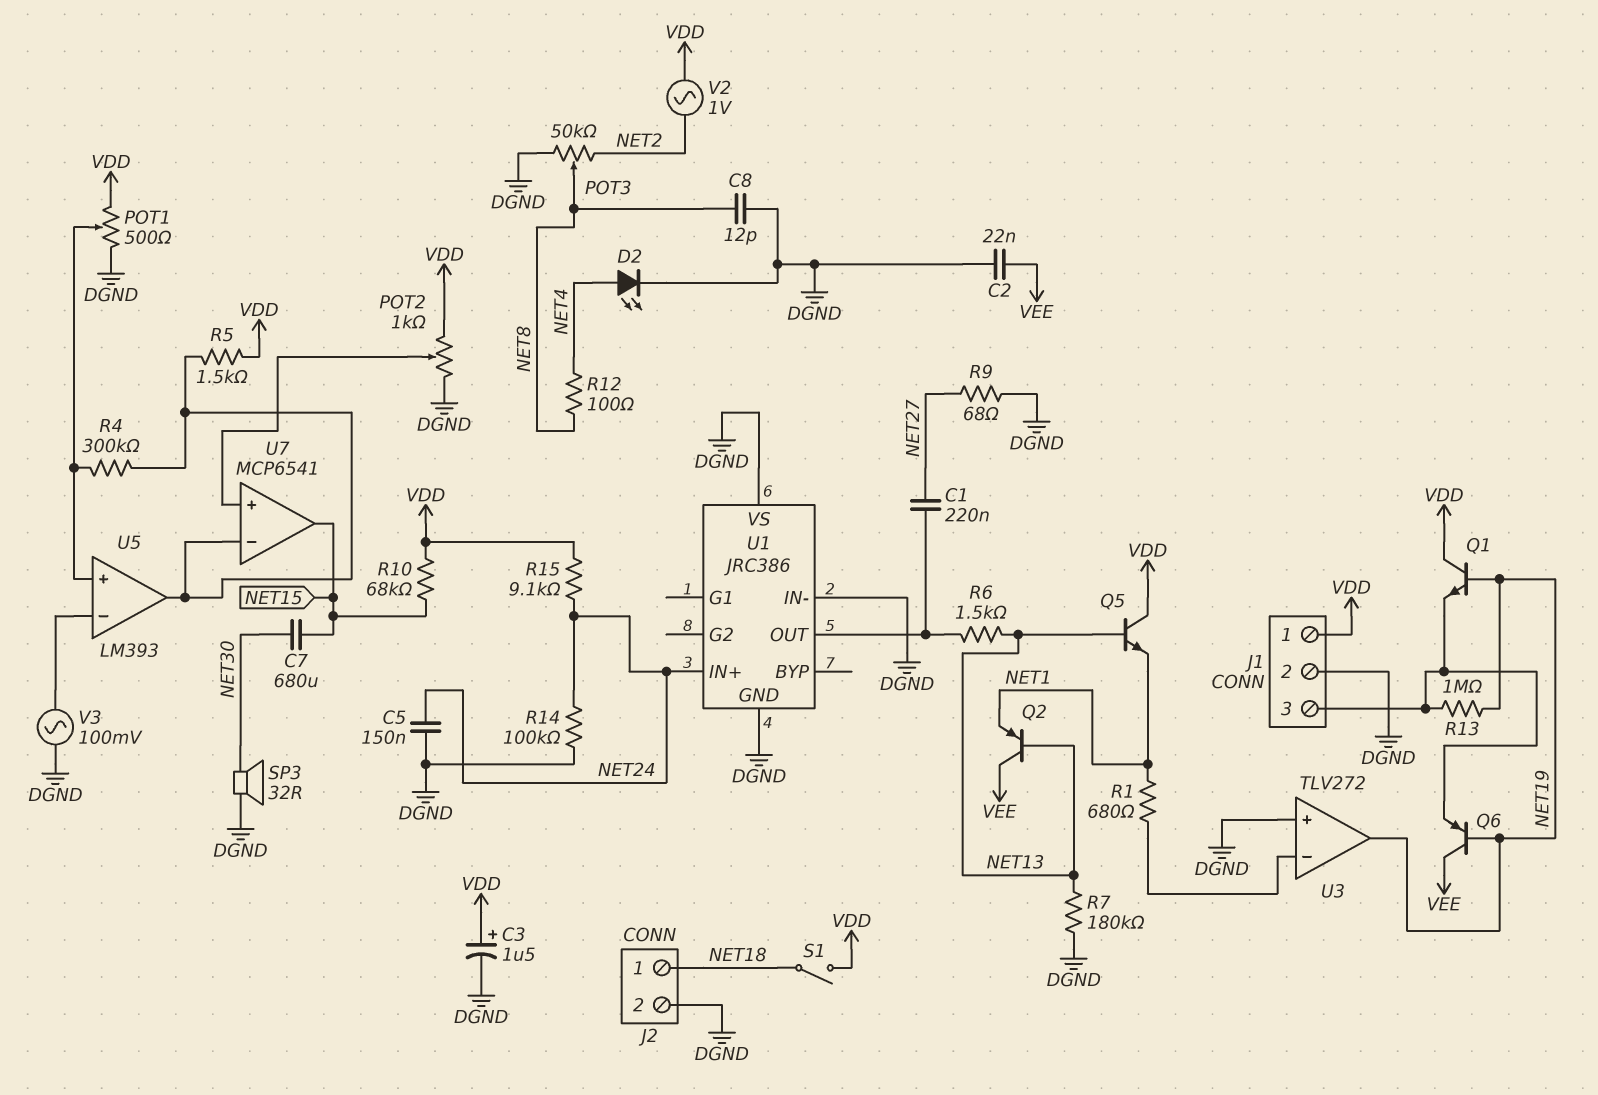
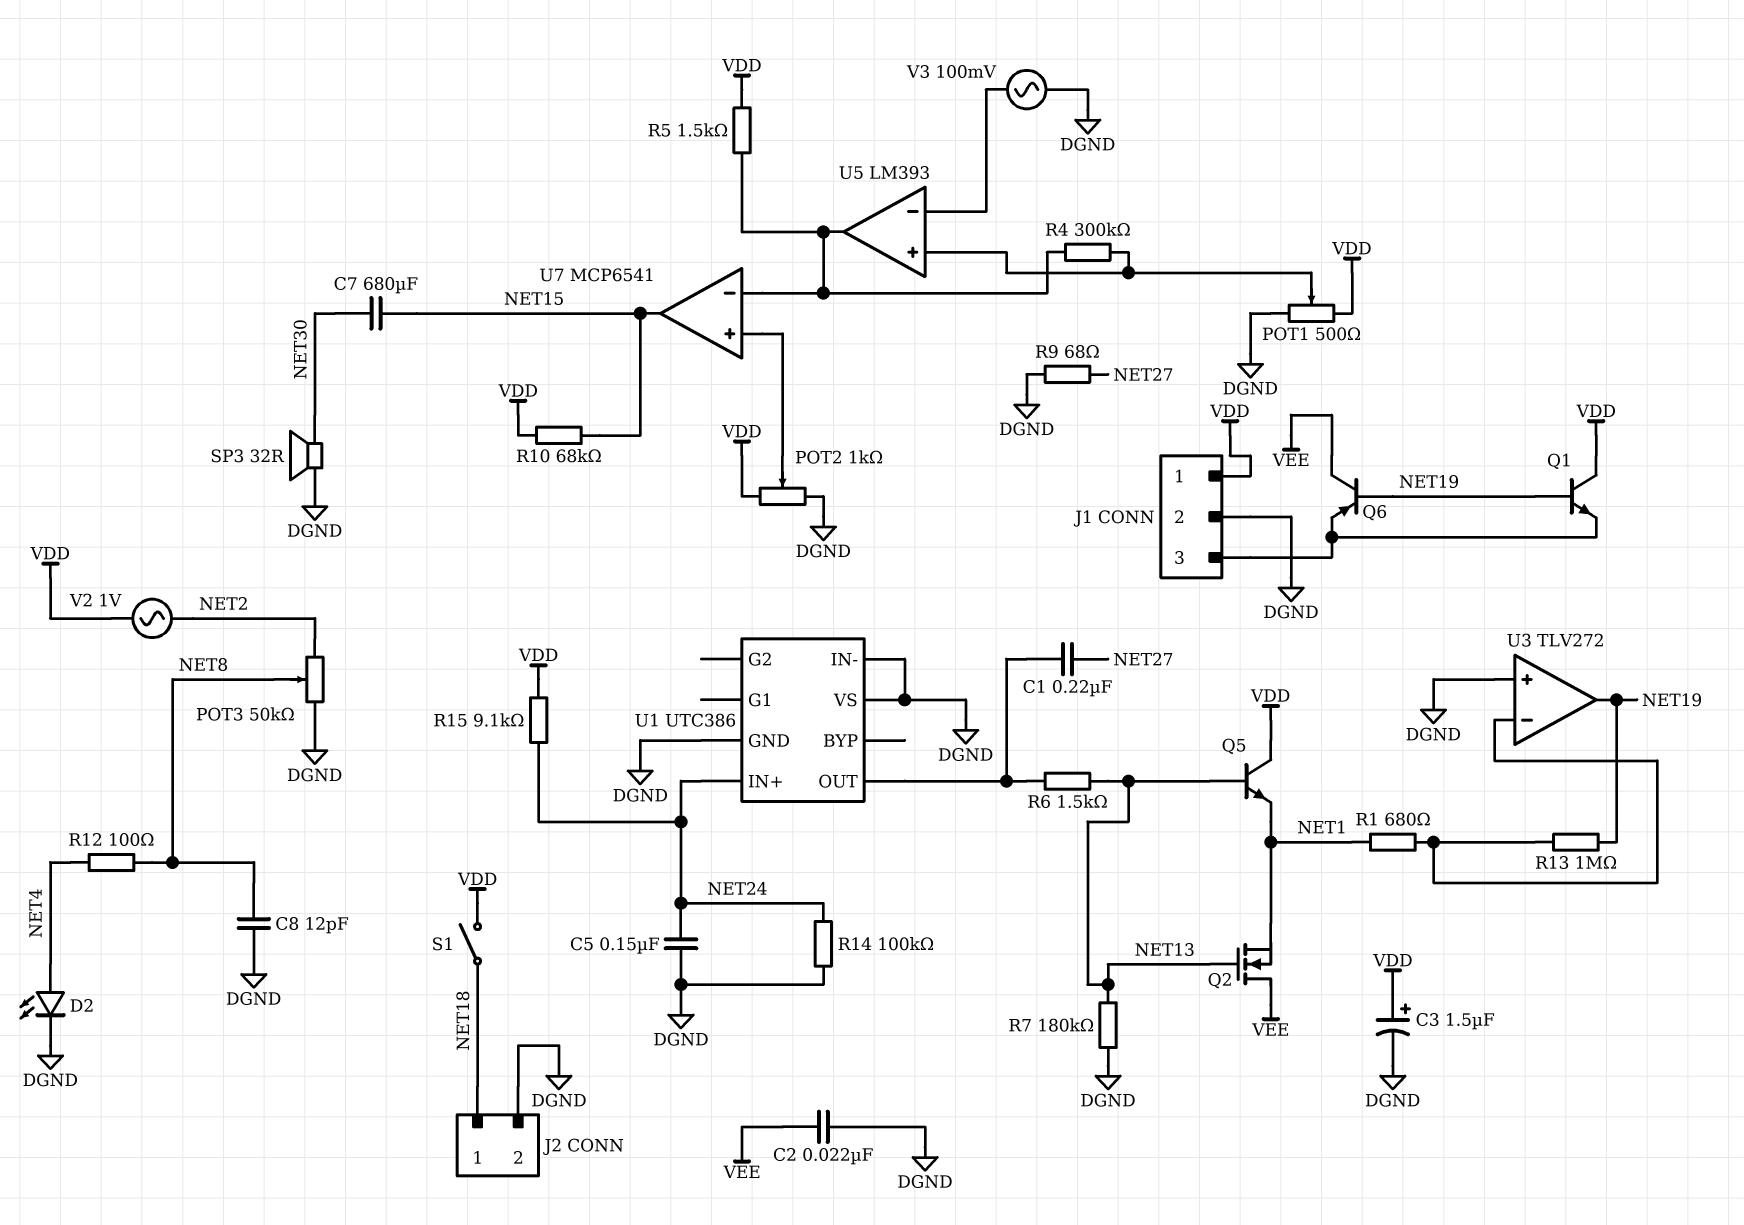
Q2: PNP (B NET13, C VEE, E NET1) -> NMOS (G NET13, D VEE, S NET1)
R13: 1M (J1/3, NET19) -> 1M (NET19, U3/in-)
U1: JRC386 -> UTC386

